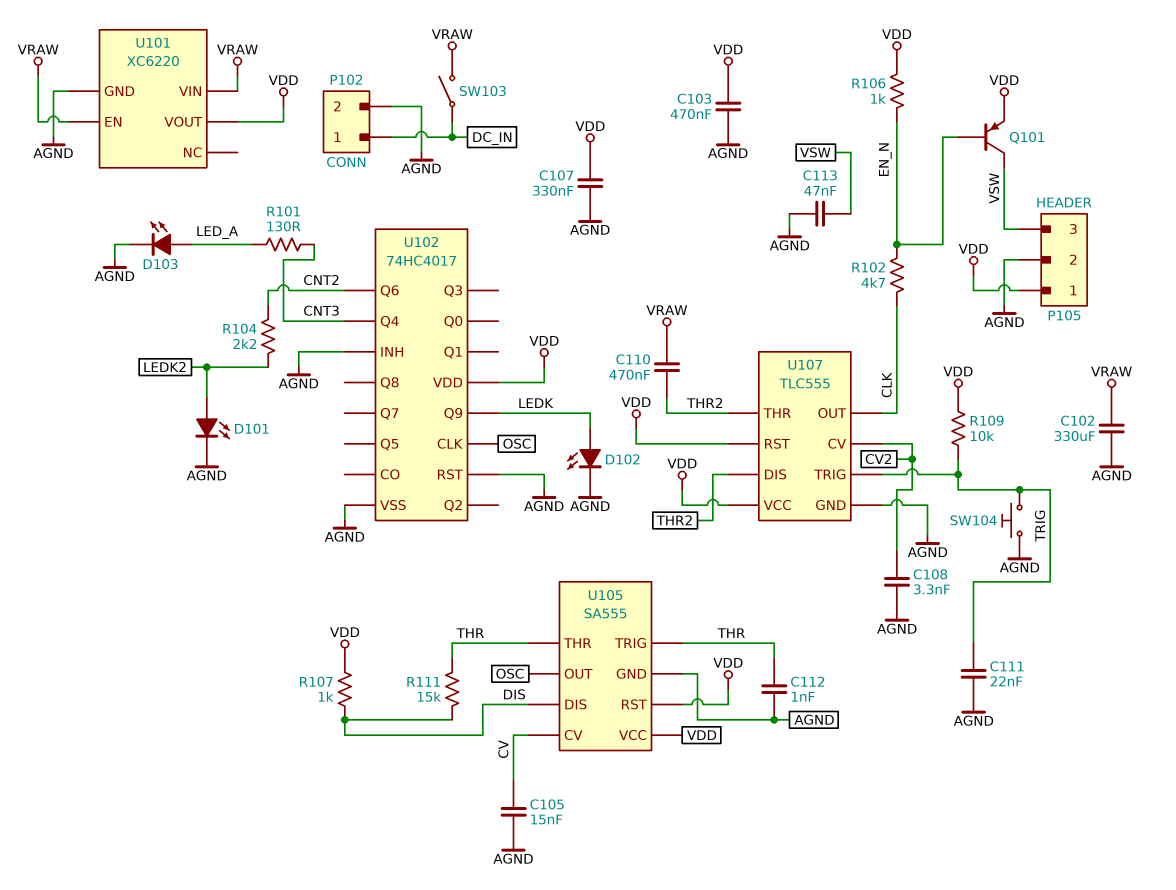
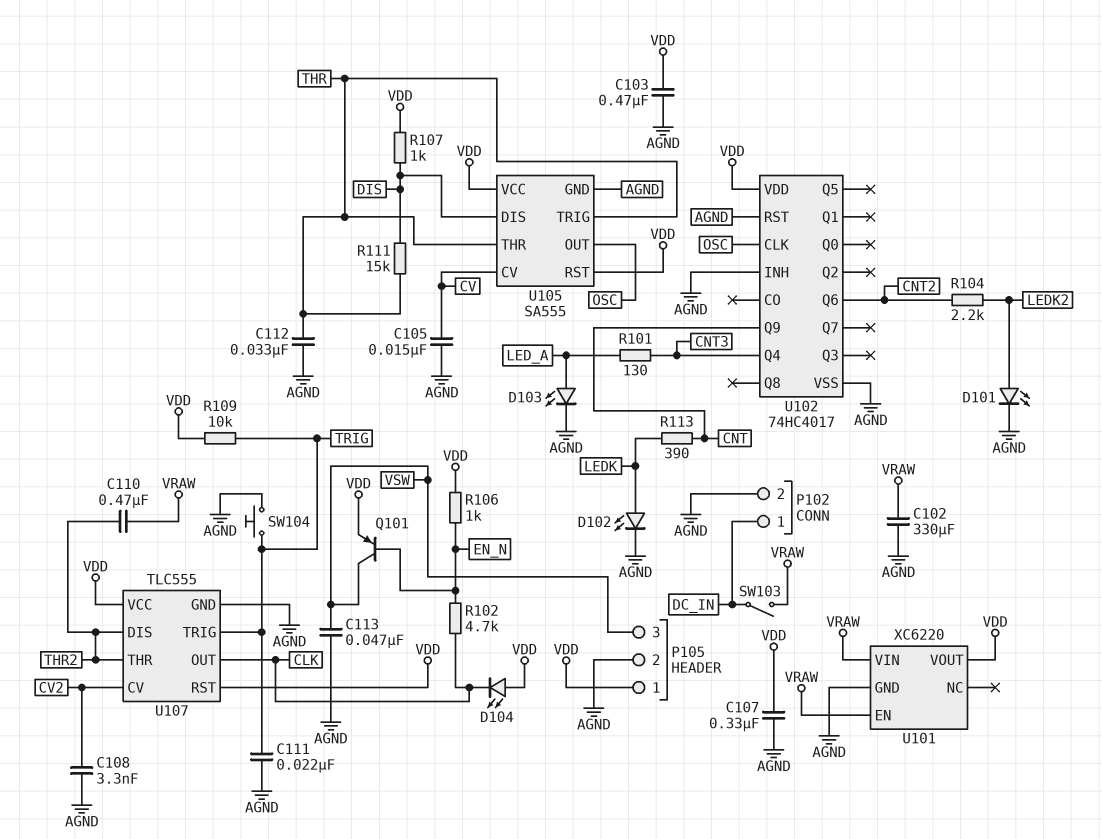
C112: 1nF (AGND, THR) -> 33nF (AGND, THR)
D104: none -> LED (A VDD, K CLK)
R113: none -> 390 (CNT, LEDK)
U102 pin Q9: LEDK -> CNT

